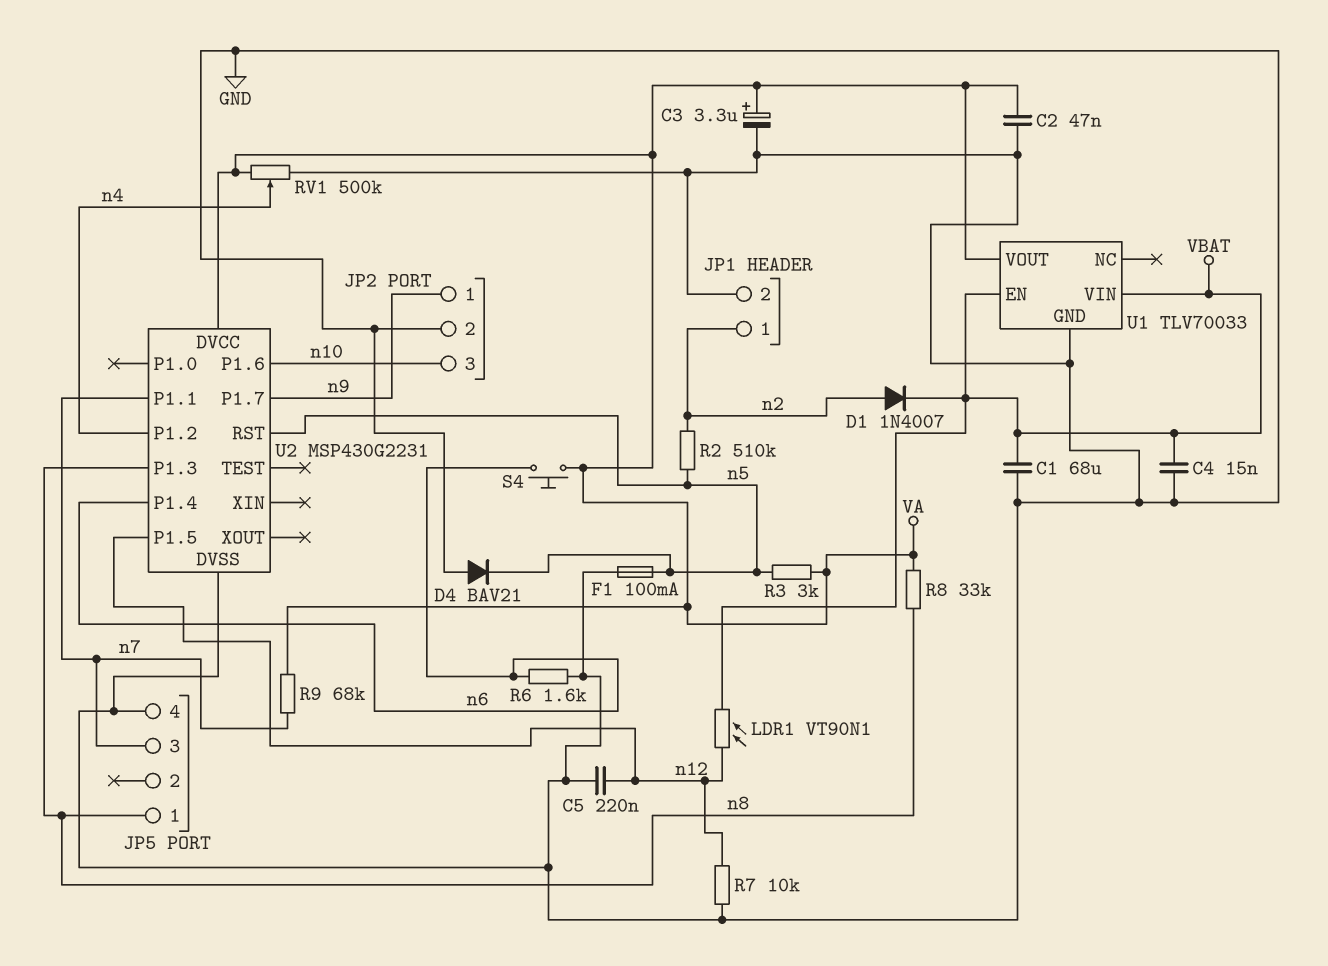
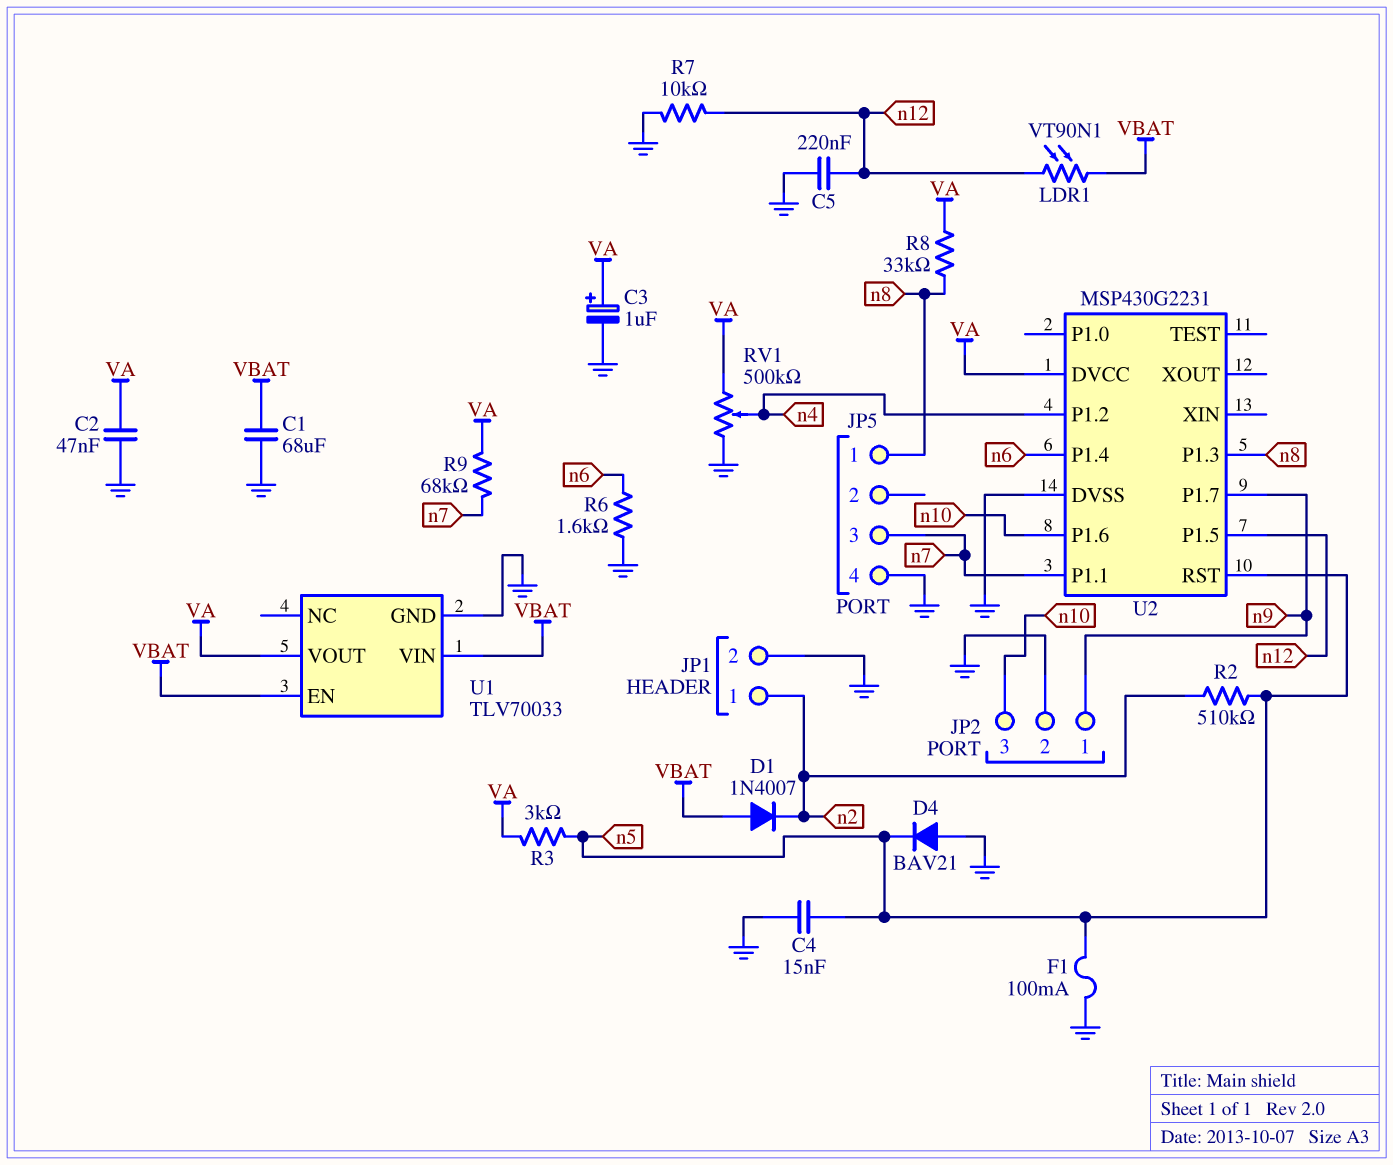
C3: 3.3uF (plus VA, minus GND) -> 1uF (plus VA, minus GND)
C4: 15nF (GND, VBAT) -> 15nF (GND, n5)
D1: diode 1N4007 (A n2, K VBAT) -> diode 1N4007 (A VBAT, K n2)
S4: button (VA, n6) -> none

